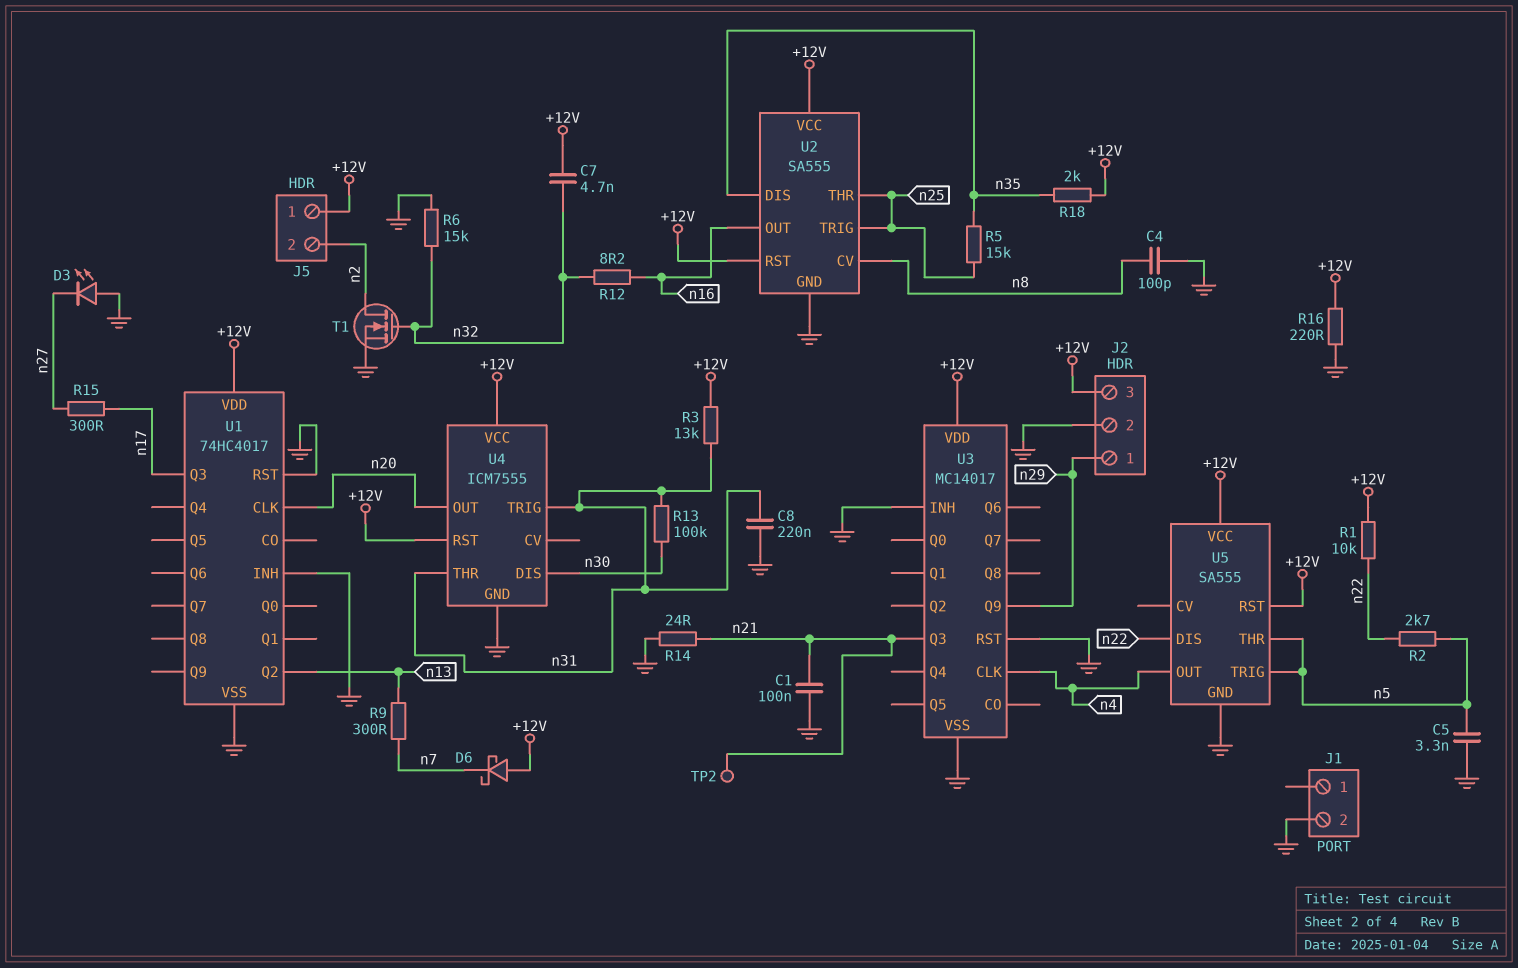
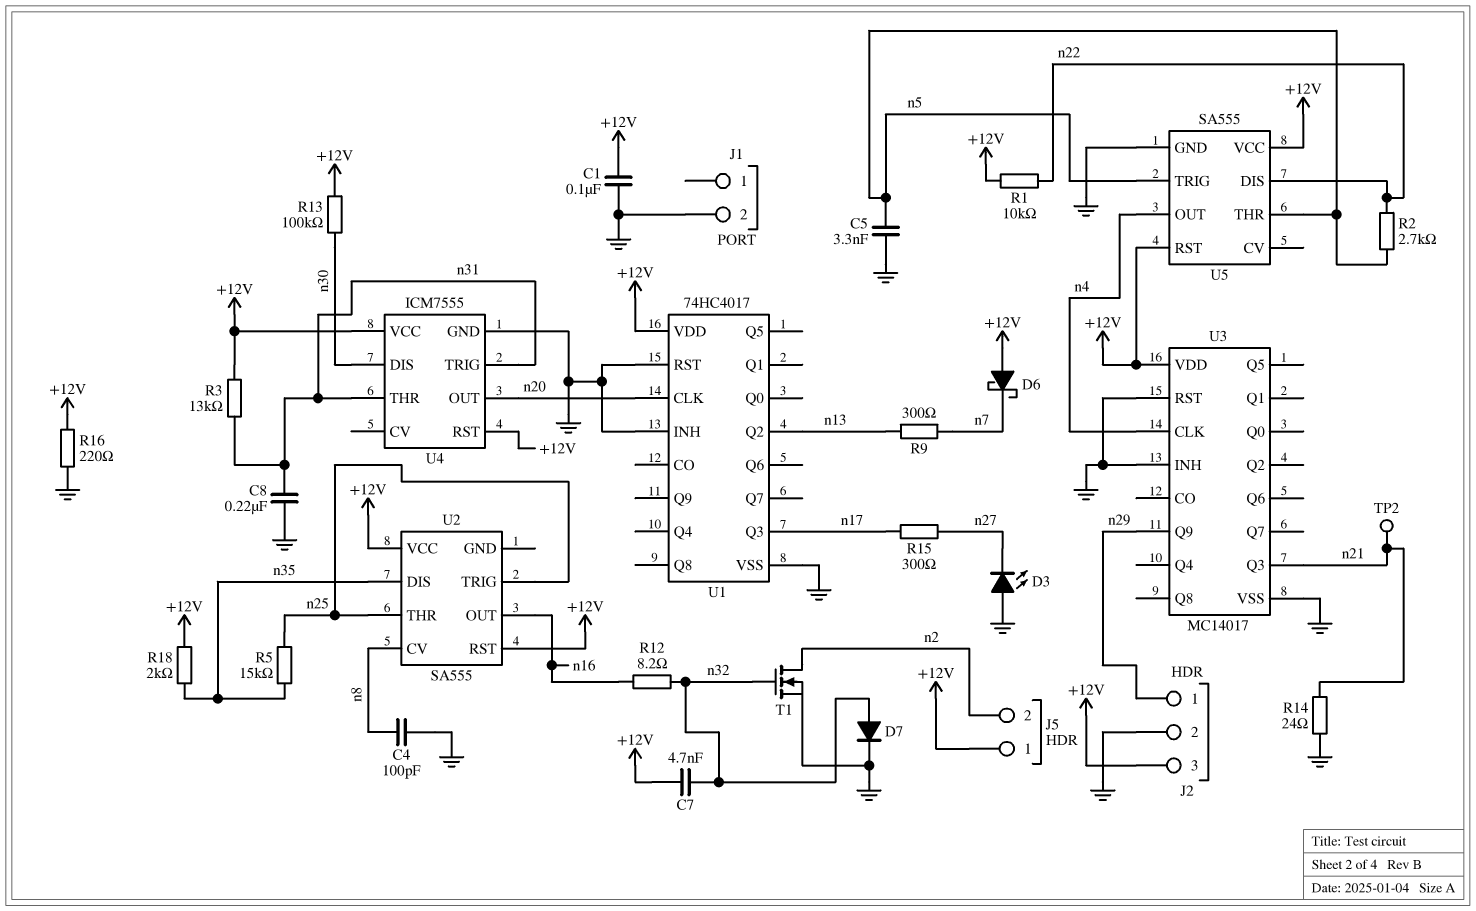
C1: 100nF (GND, n21) -> 100nF (+12V, GND)
D7: none -> diode (A n32, K GND)
R6: 15k (GND, n32) -> none
R13: 100k (n30, n31) -> 100k (+12V, n30)
U2 pin GND: GND -> none

